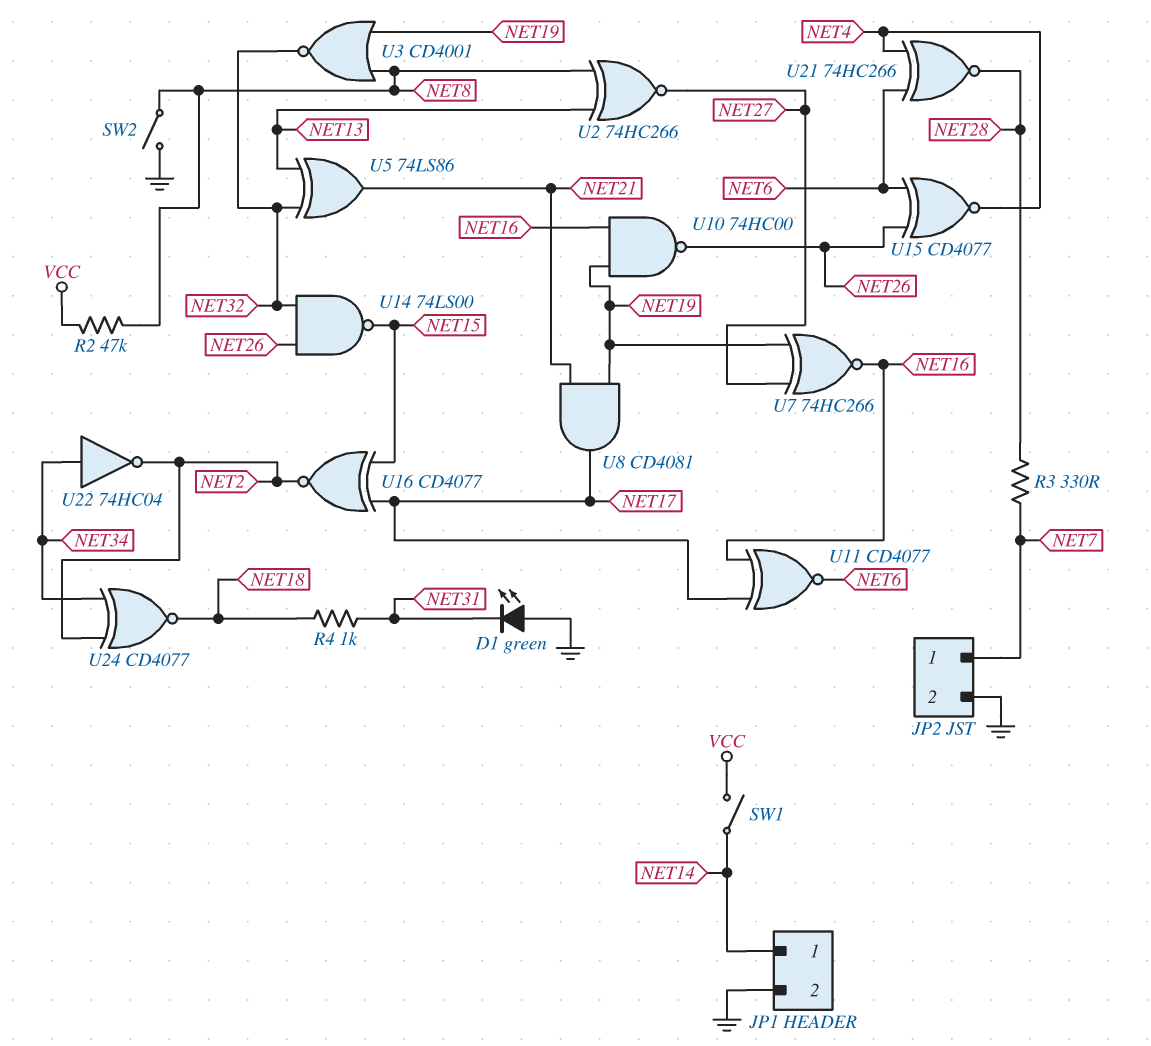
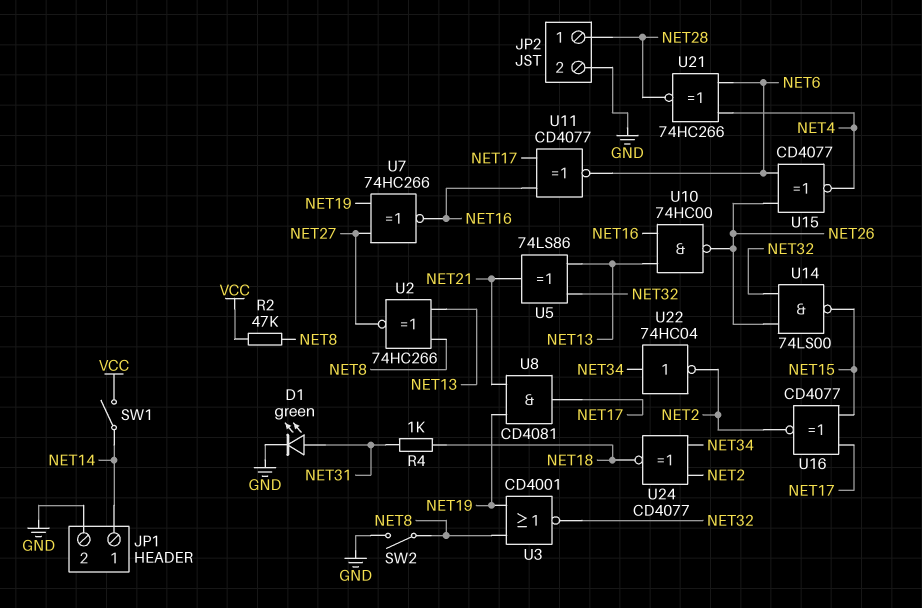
D1: LED green (A GND, K NET31) -> LED green (A NET31, K GND)
JP2 pin 1: NET7 -> NET28
R3: 330 (NET7, NET28) -> none
U10: NAND 74HC00 (in NET16, in NET19, out NET26) -> NAND 74HC00 (in NET13, in NET16, out NET26)

